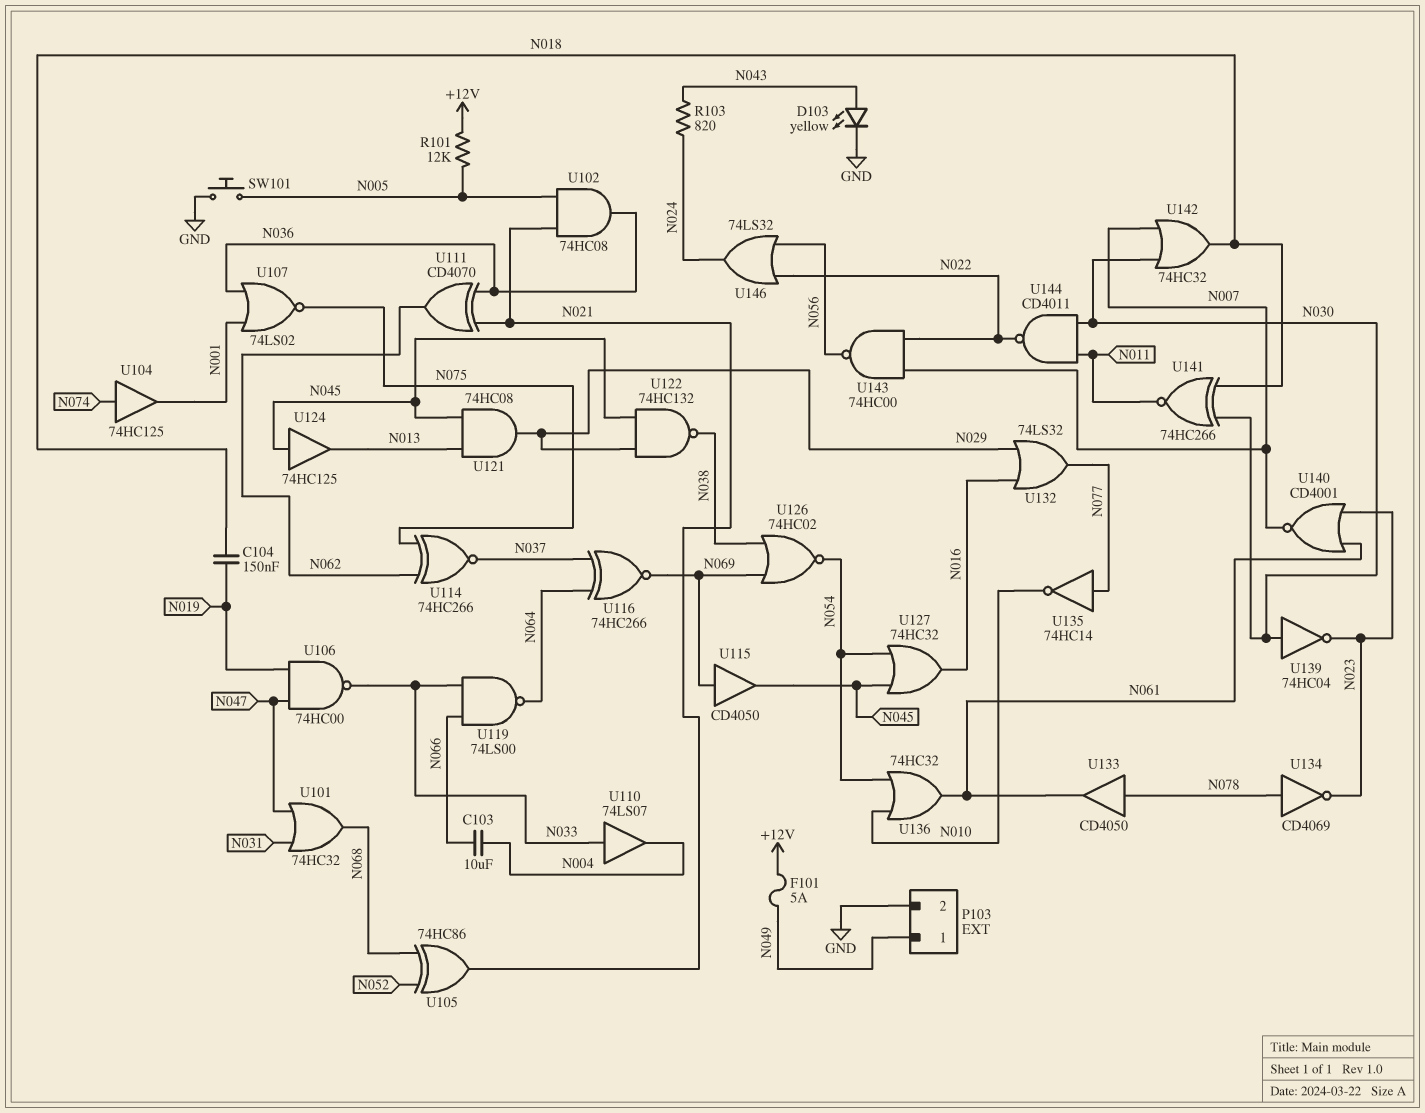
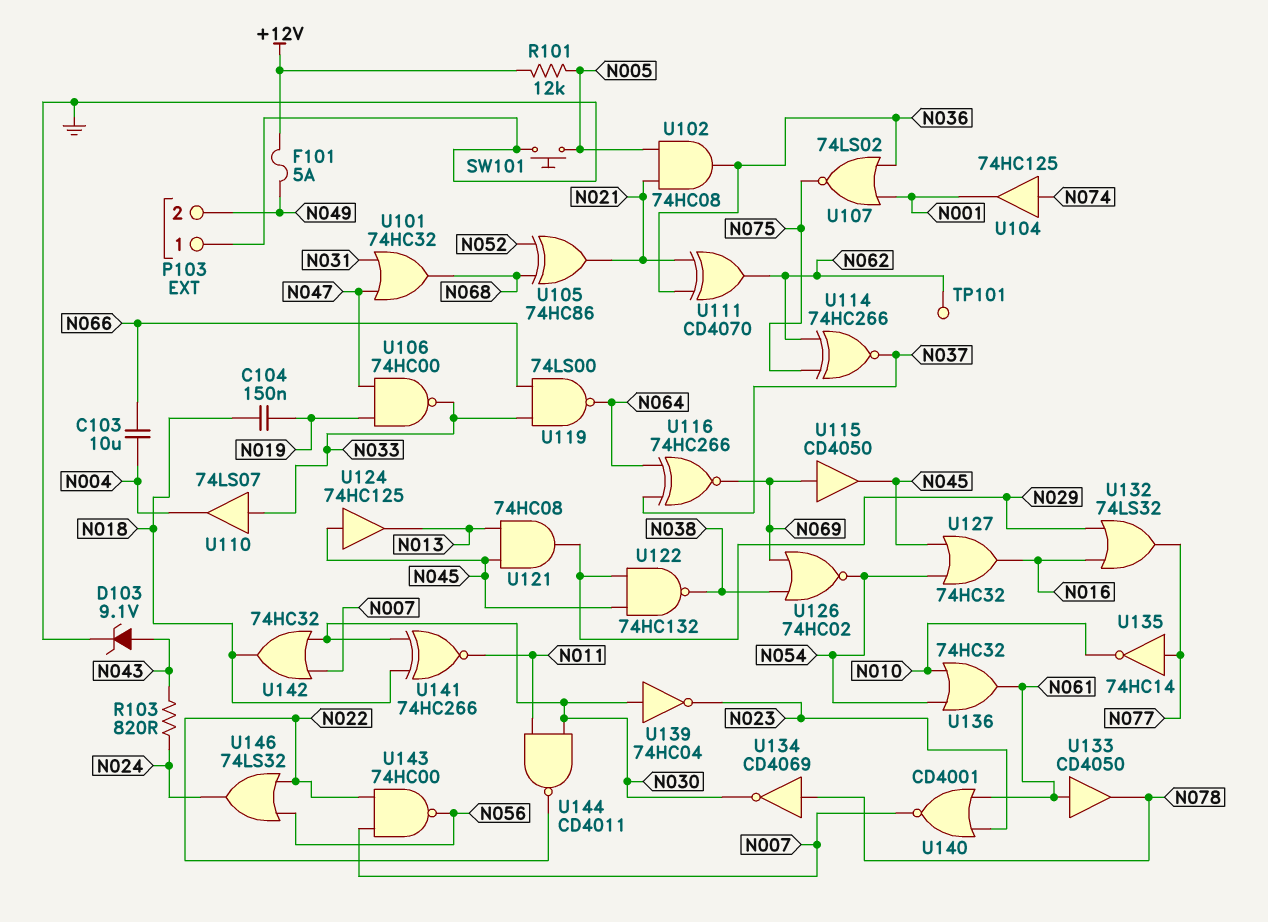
D103: LED yellow (A N043, K GND) -> zener 9.1V (A N043, K GND)
P103 pin 1: N049 -> GND
P103 pin 2: GND -> N049
TP101: none -> test point (N062)
U133: buffer CD4050 (in N078, out N061) -> buffer CD4050 (in N061, out N078)
U134: NOT CD4069 (in N078, out N023) -> NOT CD4069 (in N078, out N030)

